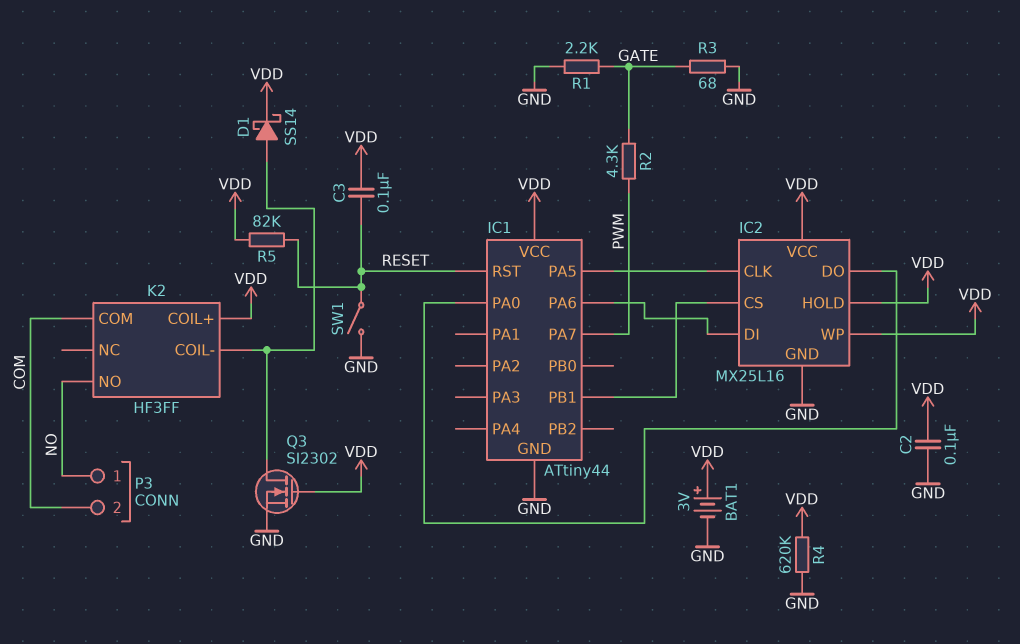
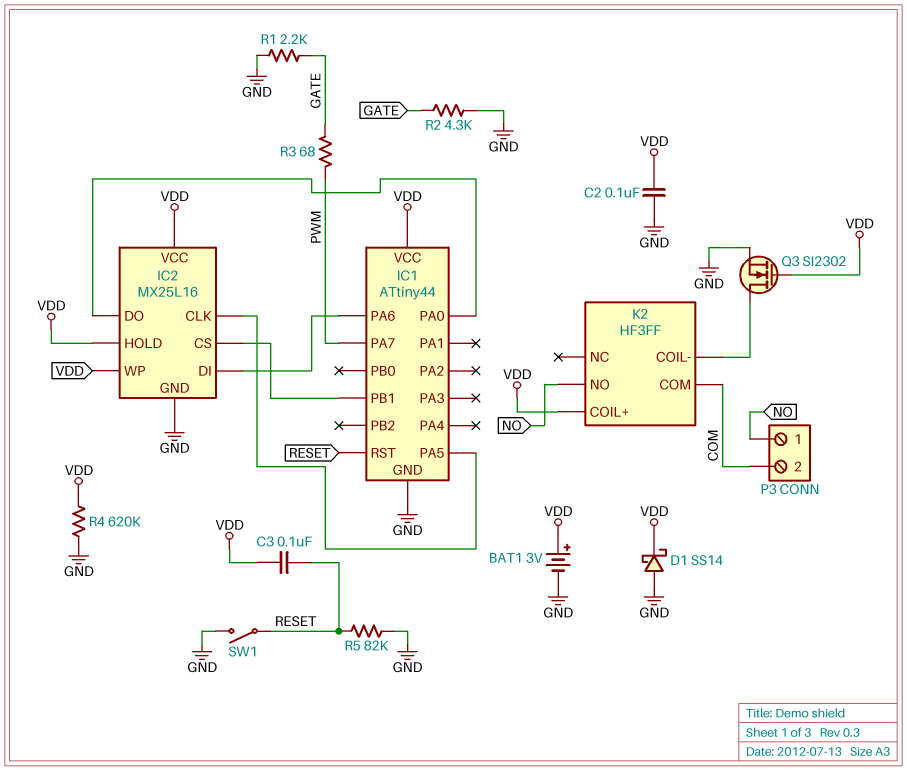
D1: schottky SS14 (A K2/COIL-, K VDD) -> schottky SS14 (A GND, K VDD)
R2: 4.3k (GATE, PWM) -> 4.3k (GATE, GND)
R3: 68 (GATE, GND) -> 68 (GATE, PWM)
R5: 82k (RESET, VDD) -> 82k (GND, RESET)

